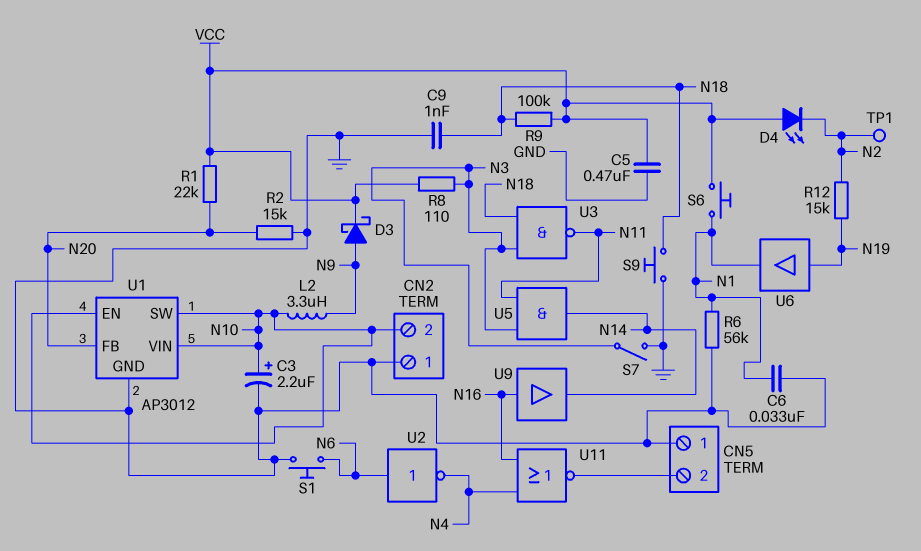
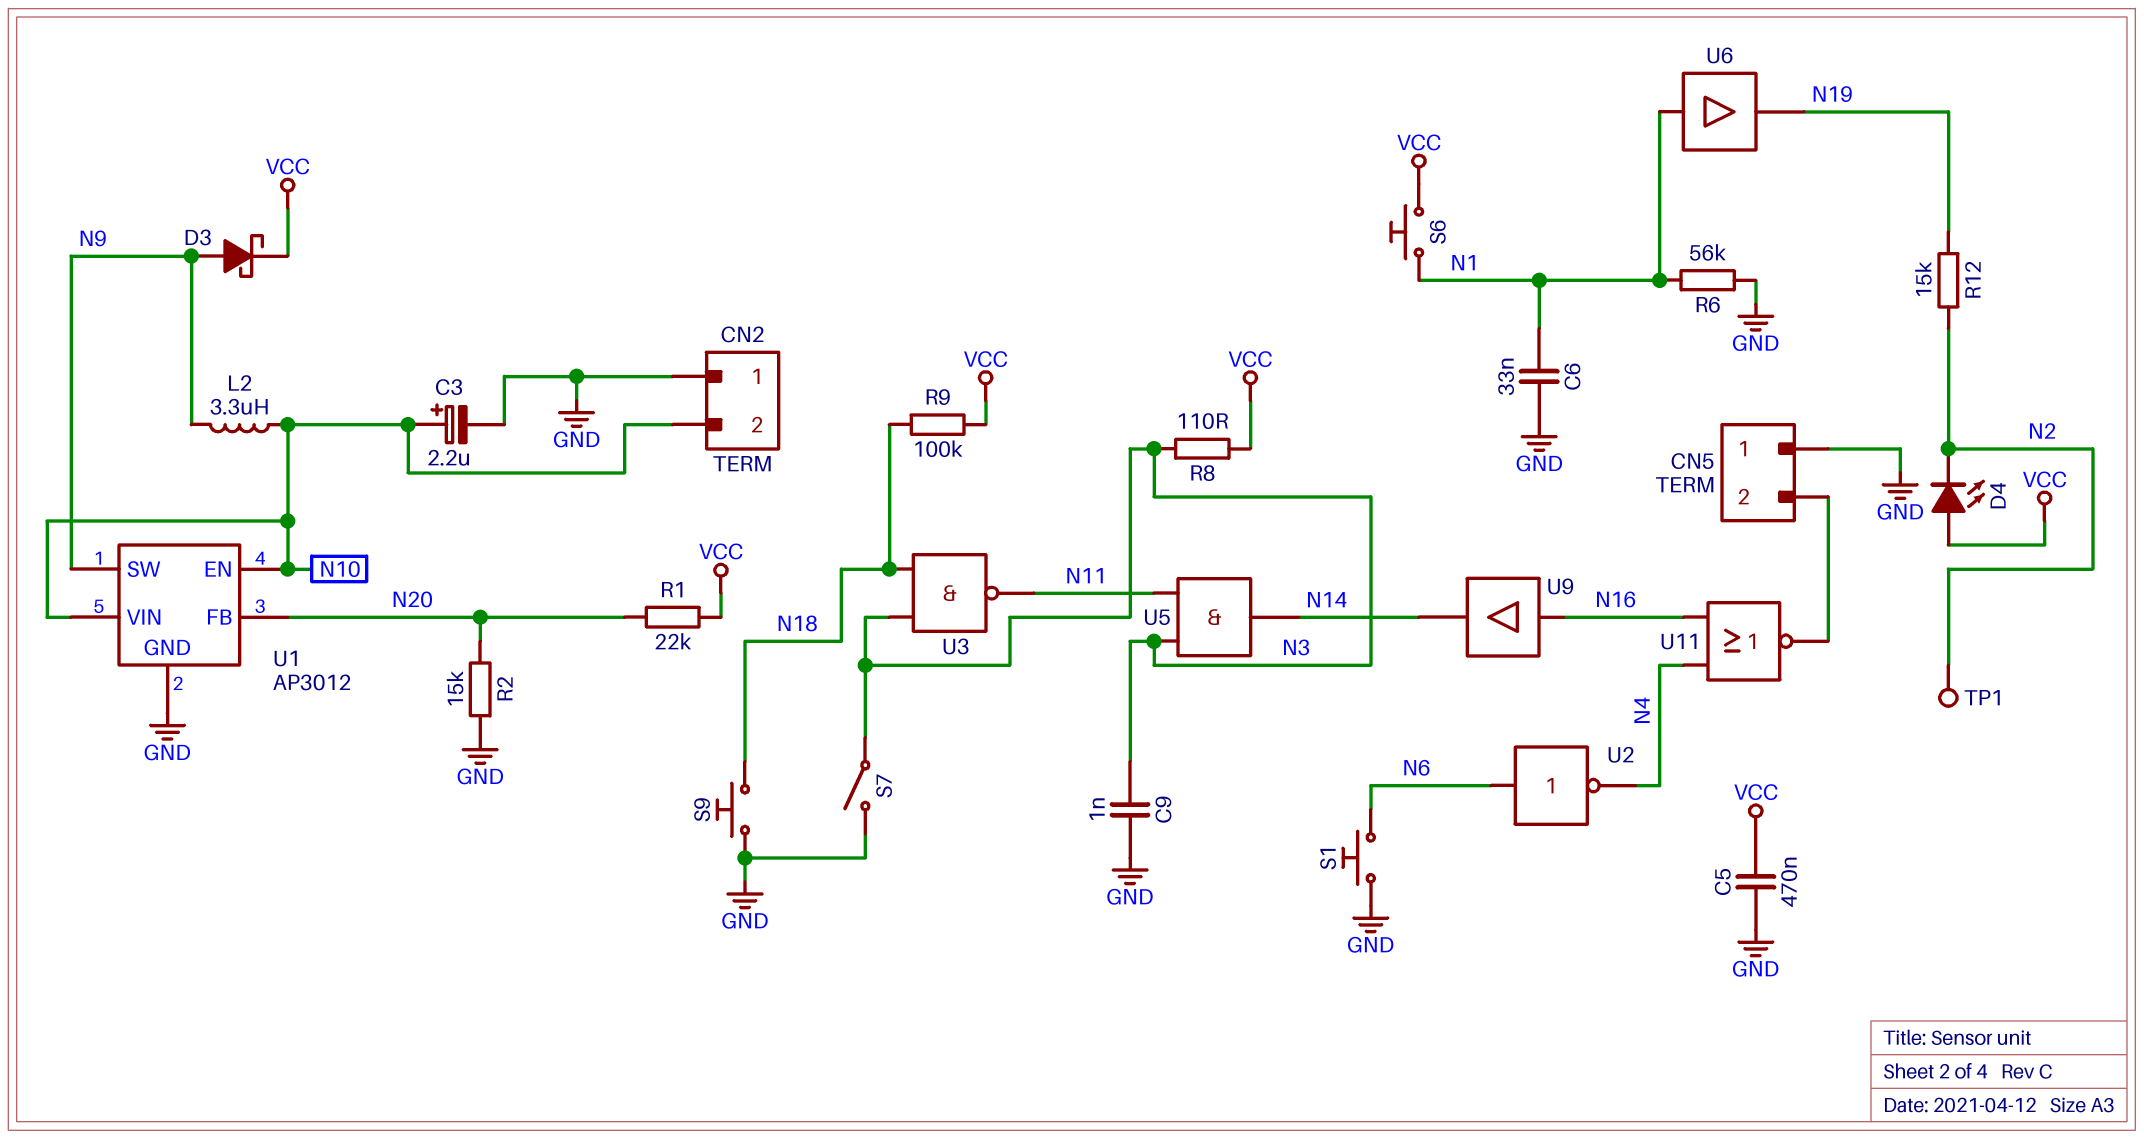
C9: 1nF (GND, N18) -> 1nF (GND, N3)
U1 pin SW: N10 -> N9
U6: buffer (in N19, out N1) -> buffer (in N1, out N19)

